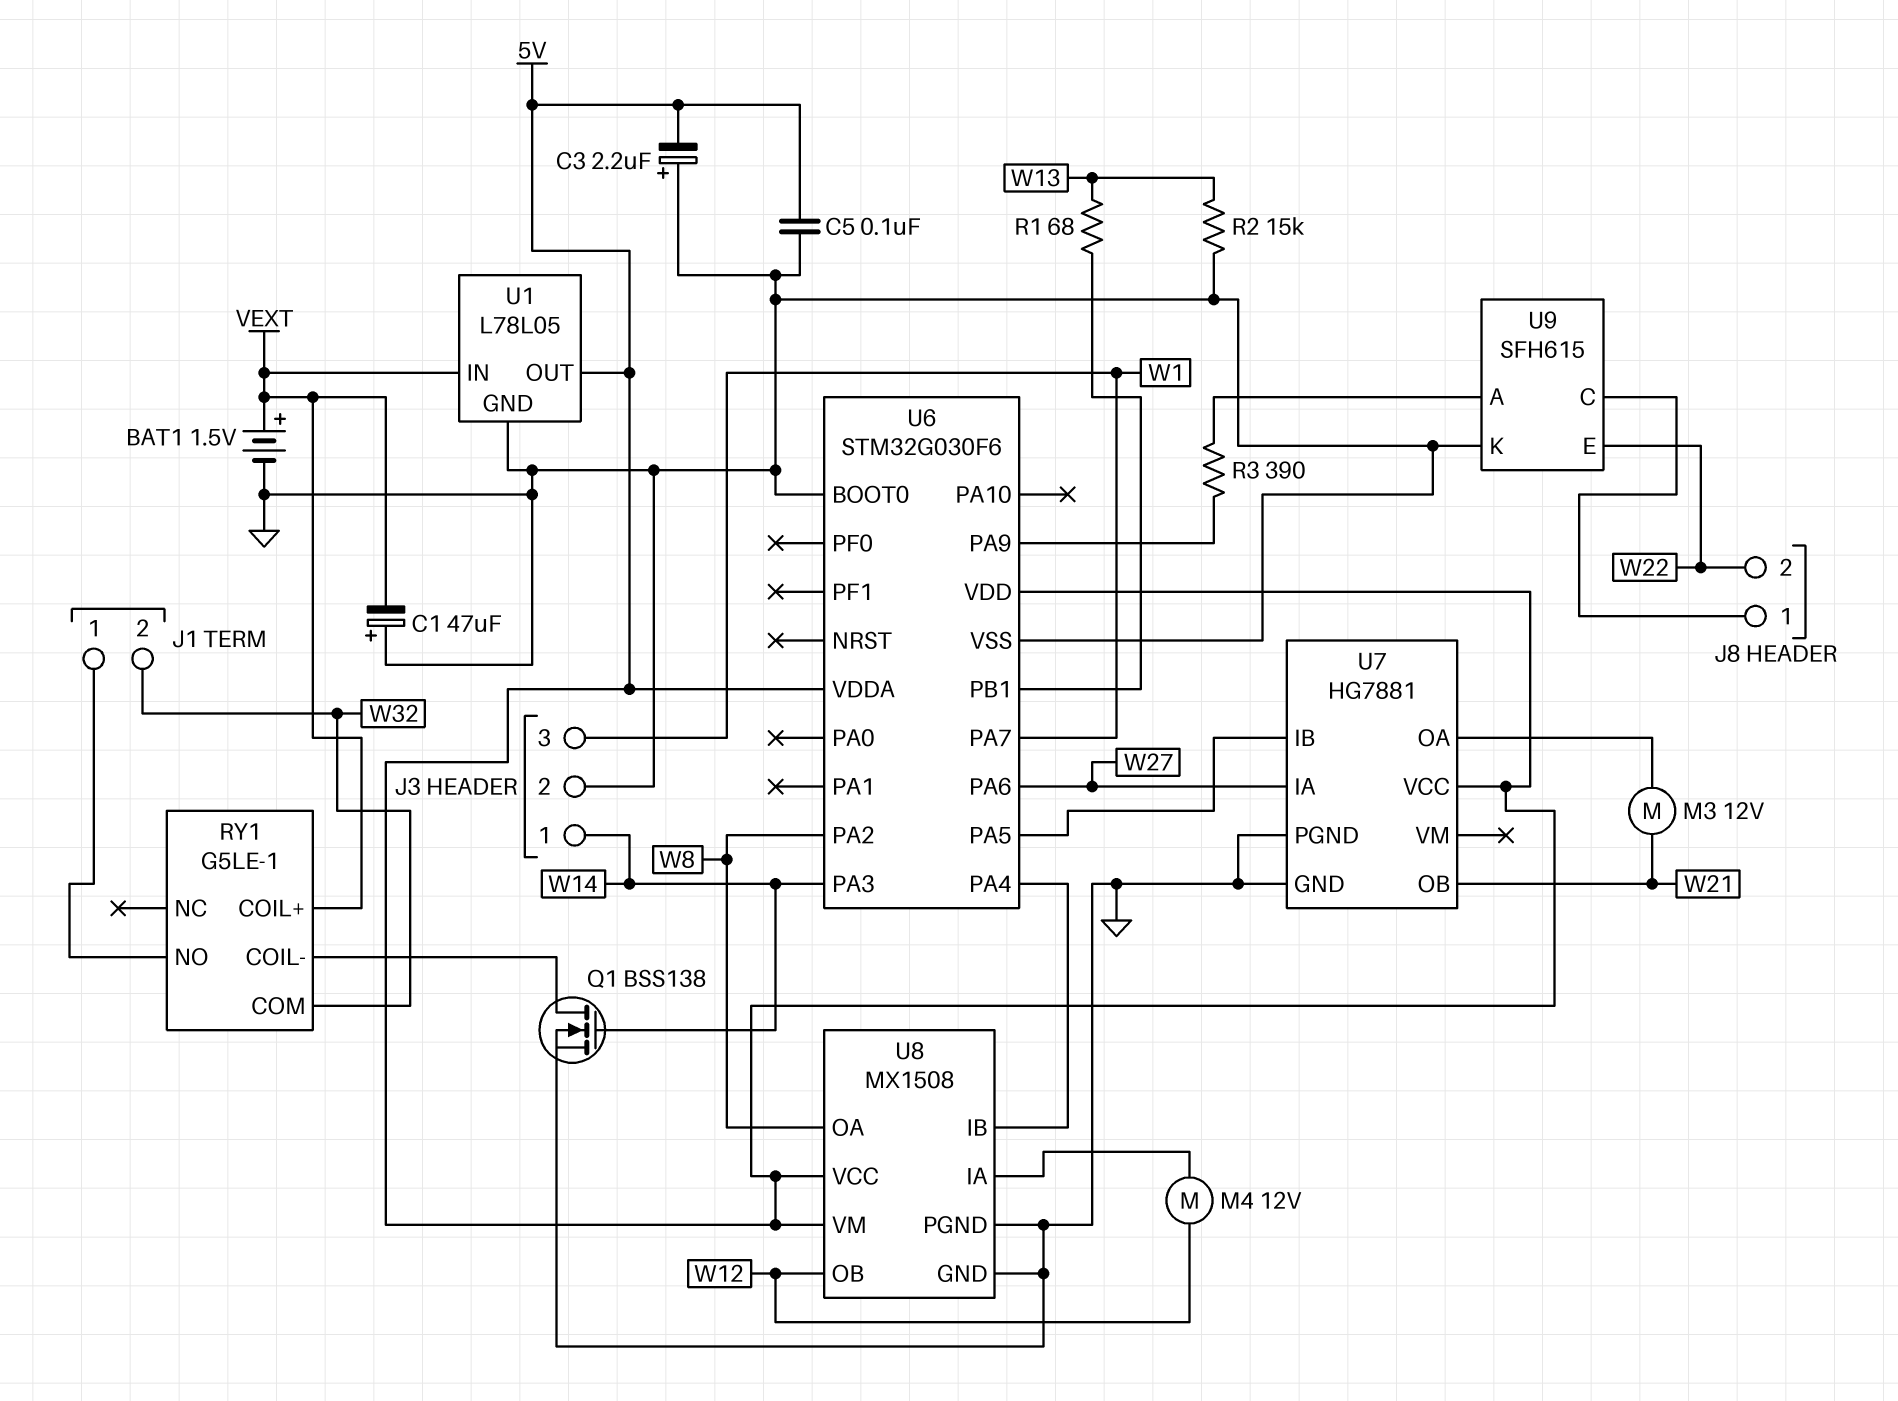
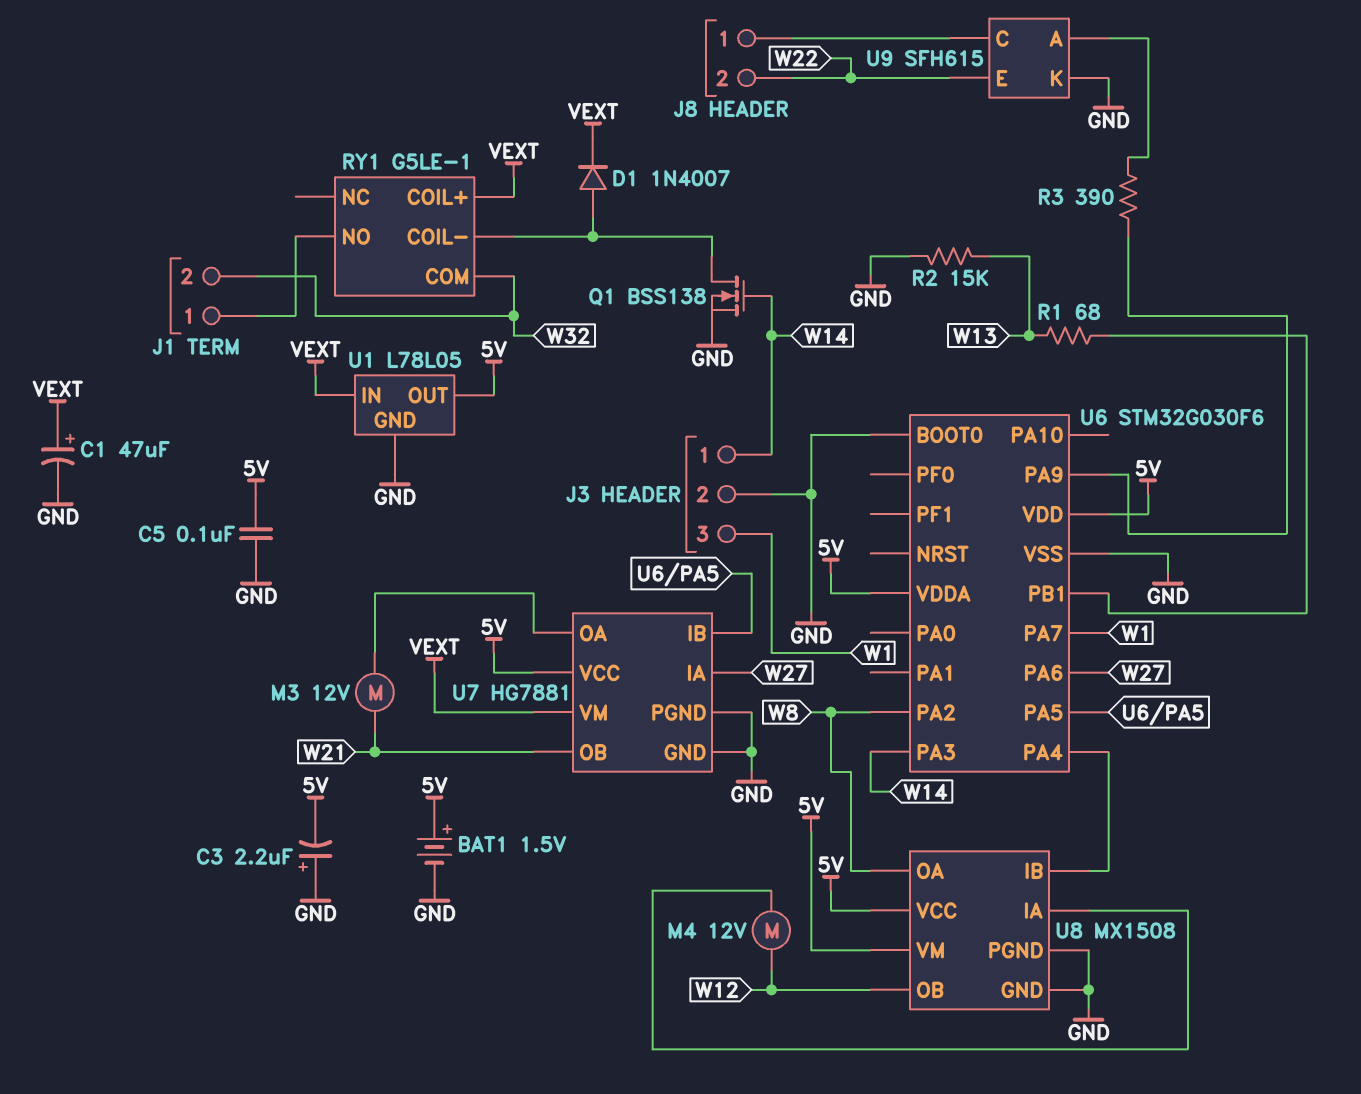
BAT1: 1.5V (plus VEXT, minus GND) -> 1.5V (plus 5V, minus GND)
C1: 47uF (plus GND, minus VEXT) -> 47uF (plus VEXT, minus GND)
D1: none -> diode 1N4007 (A RY1/COIL-, K VEXT)
U7 pin VM: none -> VEXT

